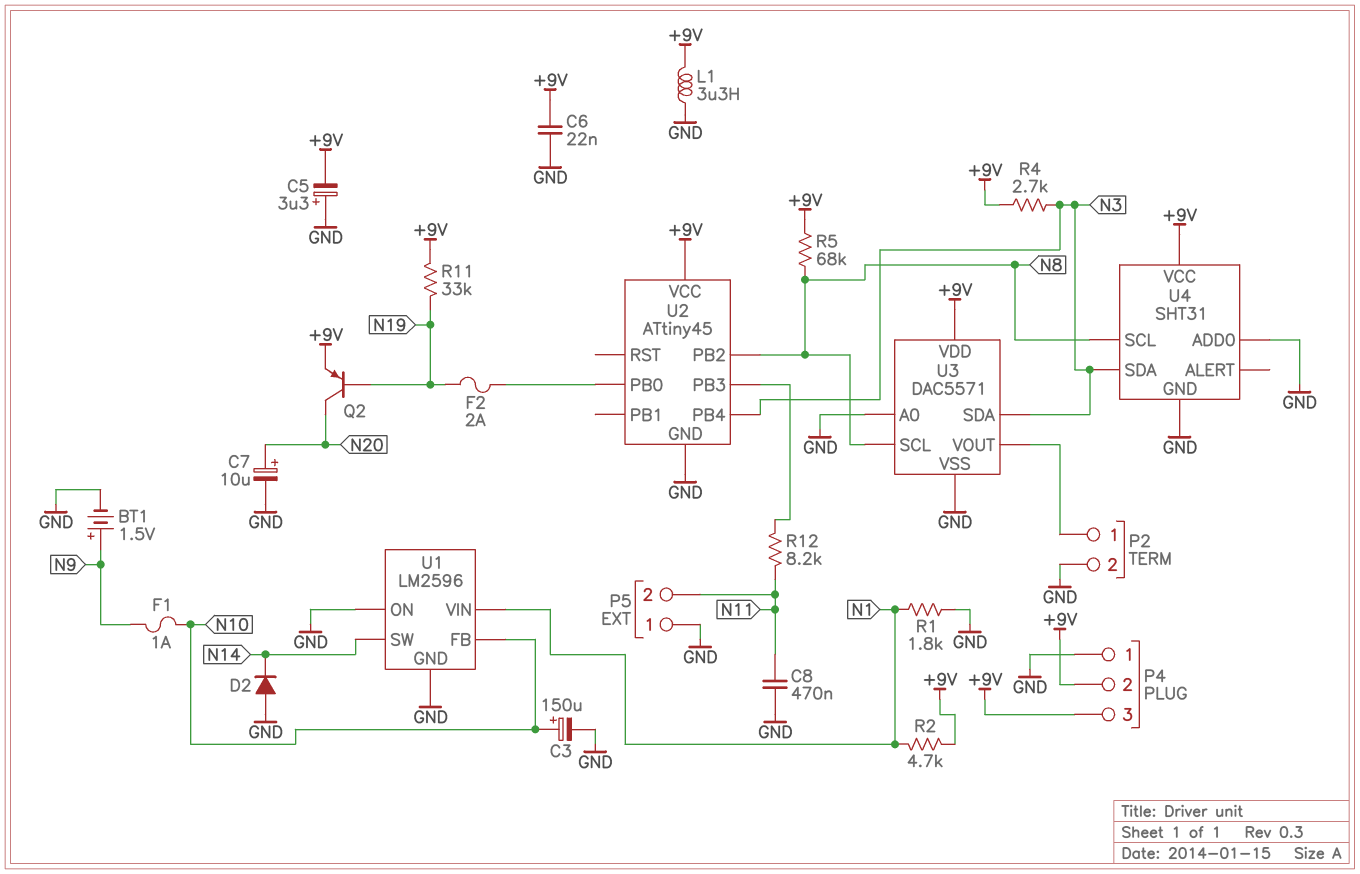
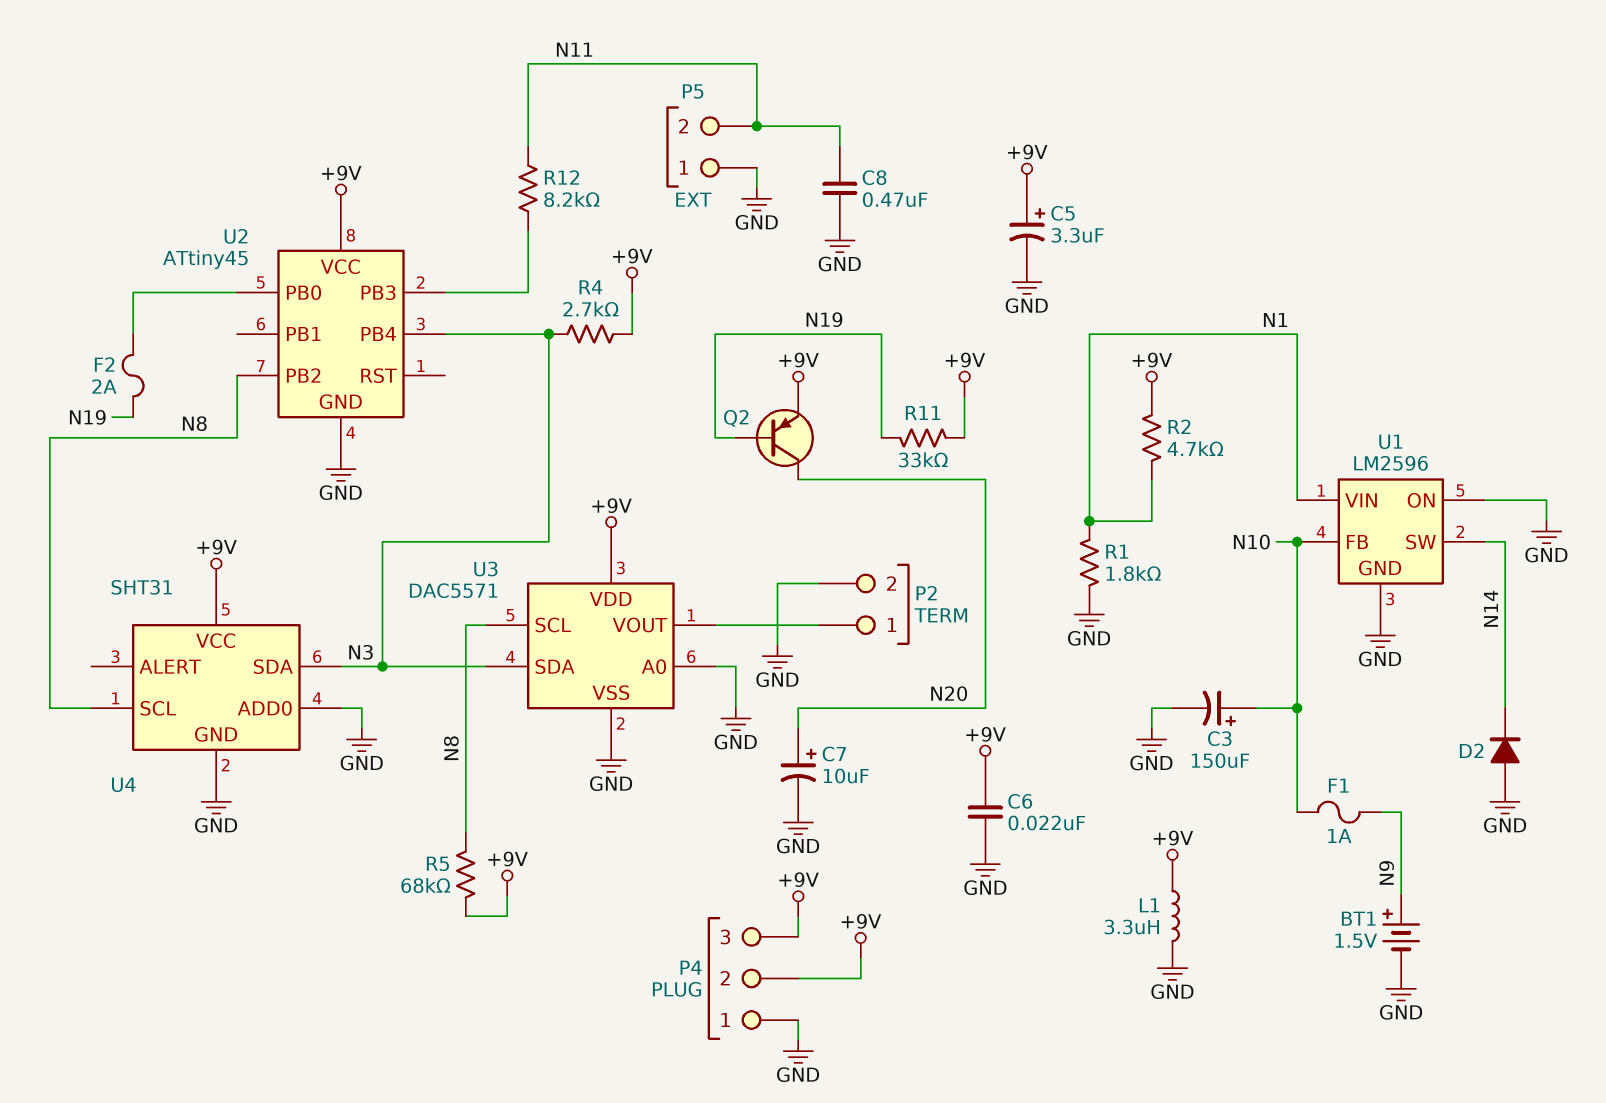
C5: 3.3uF (plus GND, minus +9V) -> 3.3uF (plus +9V, minus GND)

